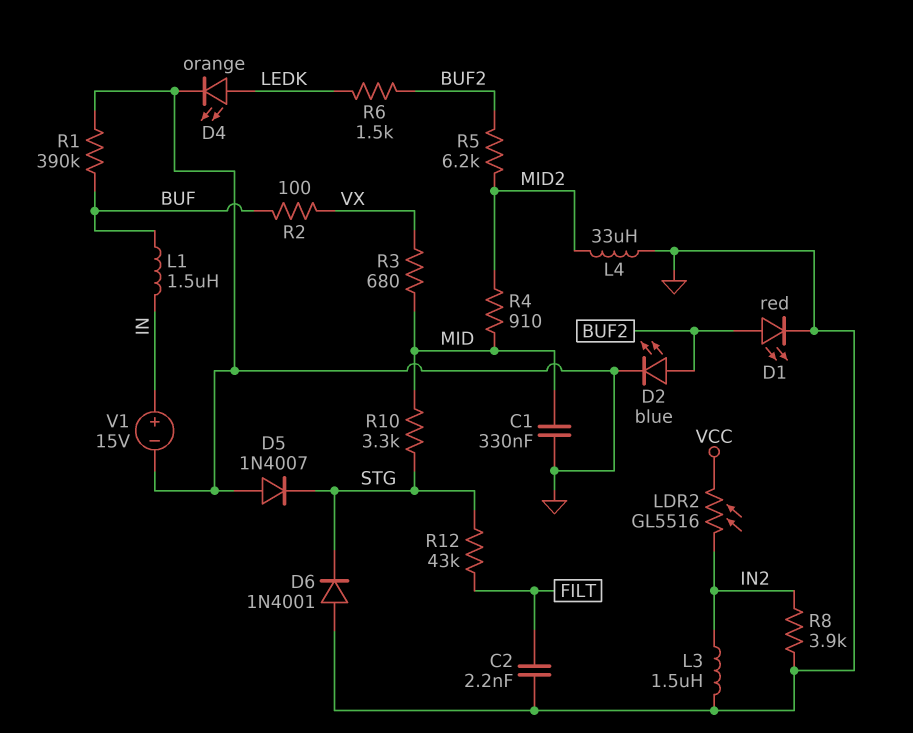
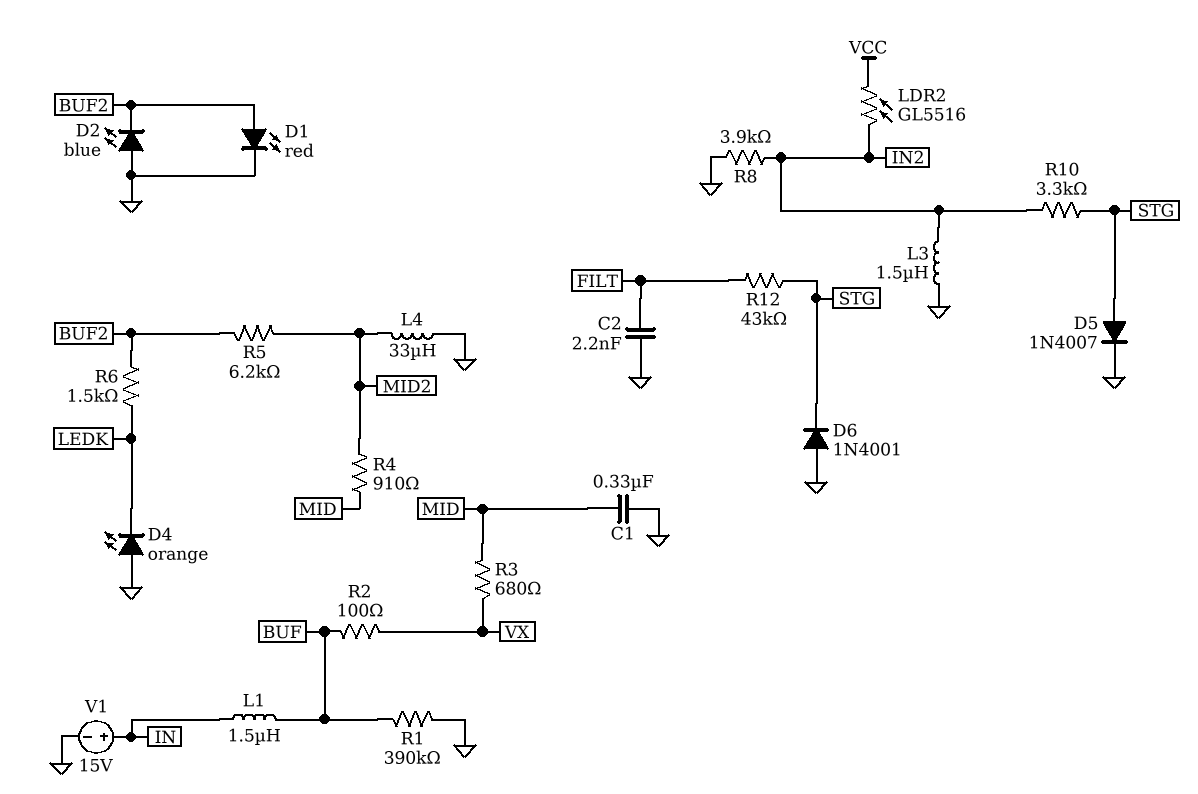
D2: LED blue (A BUF2, K GND) -> LED blue (A GND, K BUF2)
D4: LED orange (A LEDK, K GND) -> LED orange (A GND, K LEDK)
D5: diode 1N4007 (A GND, K STG) -> diode 1N4007 (A STG, K GND)
R10: 3.3k (MID, STG) -> 3.3k (IN2, STG)

